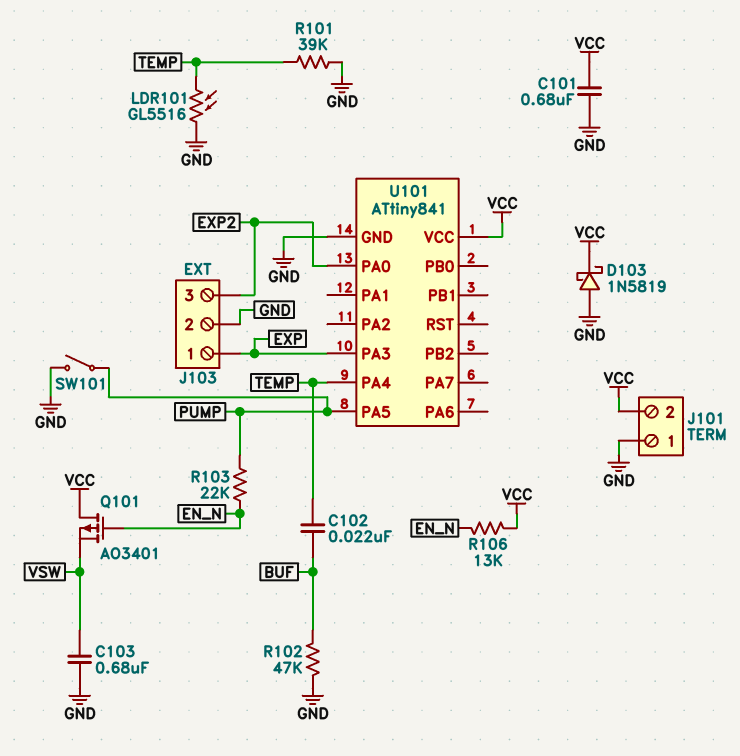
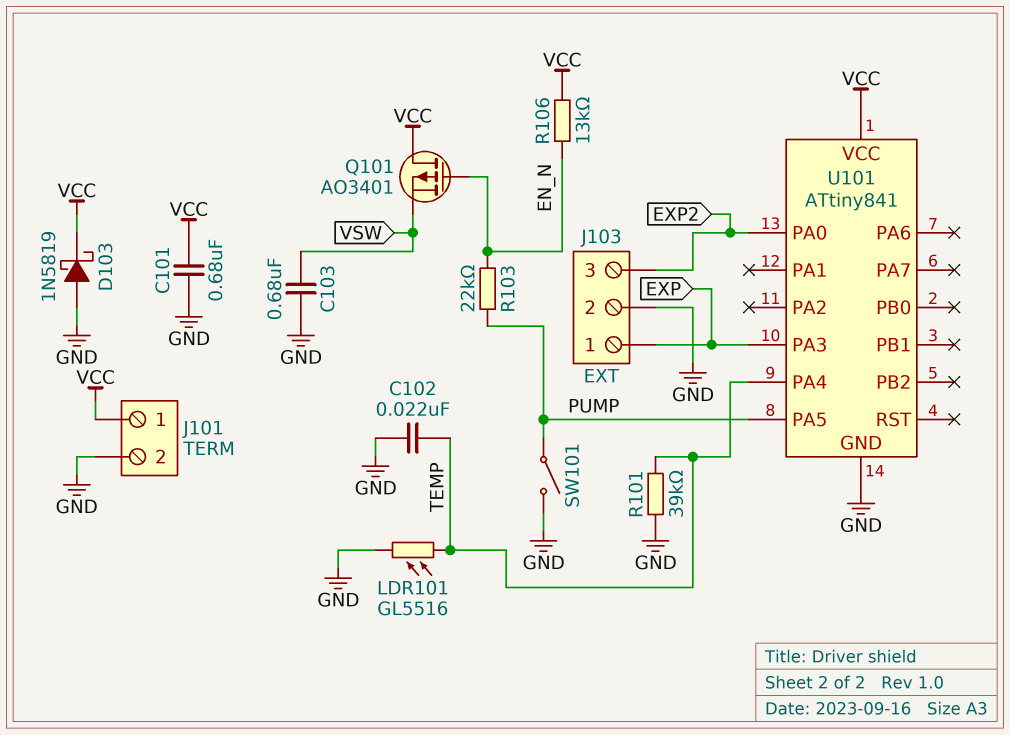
C102: 22nF (BUF, TEMP) -> 22nF (GND, TEMP)
J101 pin 1: GND -> VCC
J101 pin 2: VCC -> GND
R102: 47k (BUF, GND) -> none

